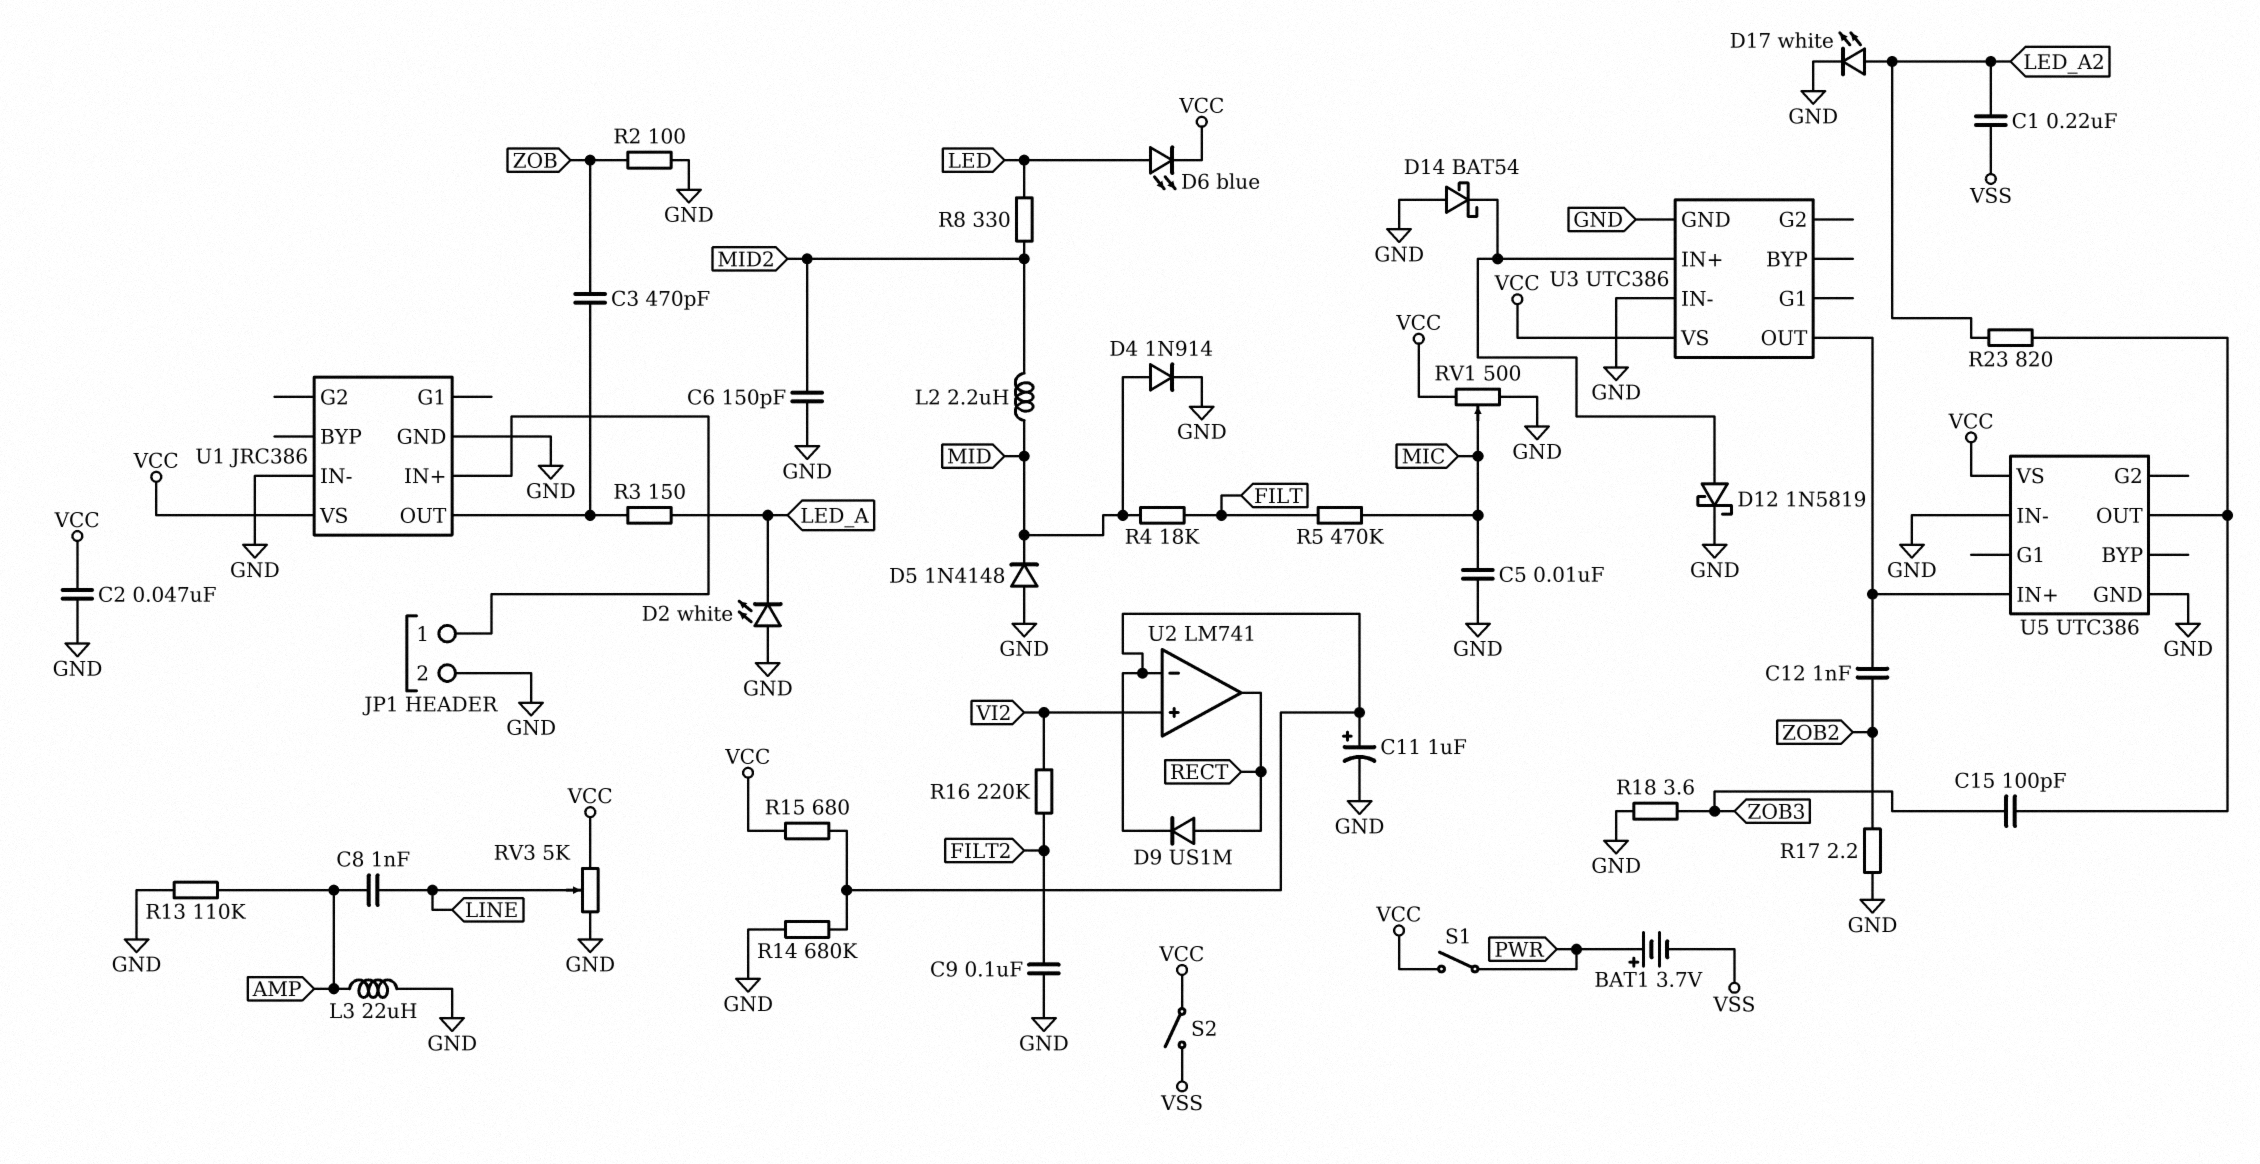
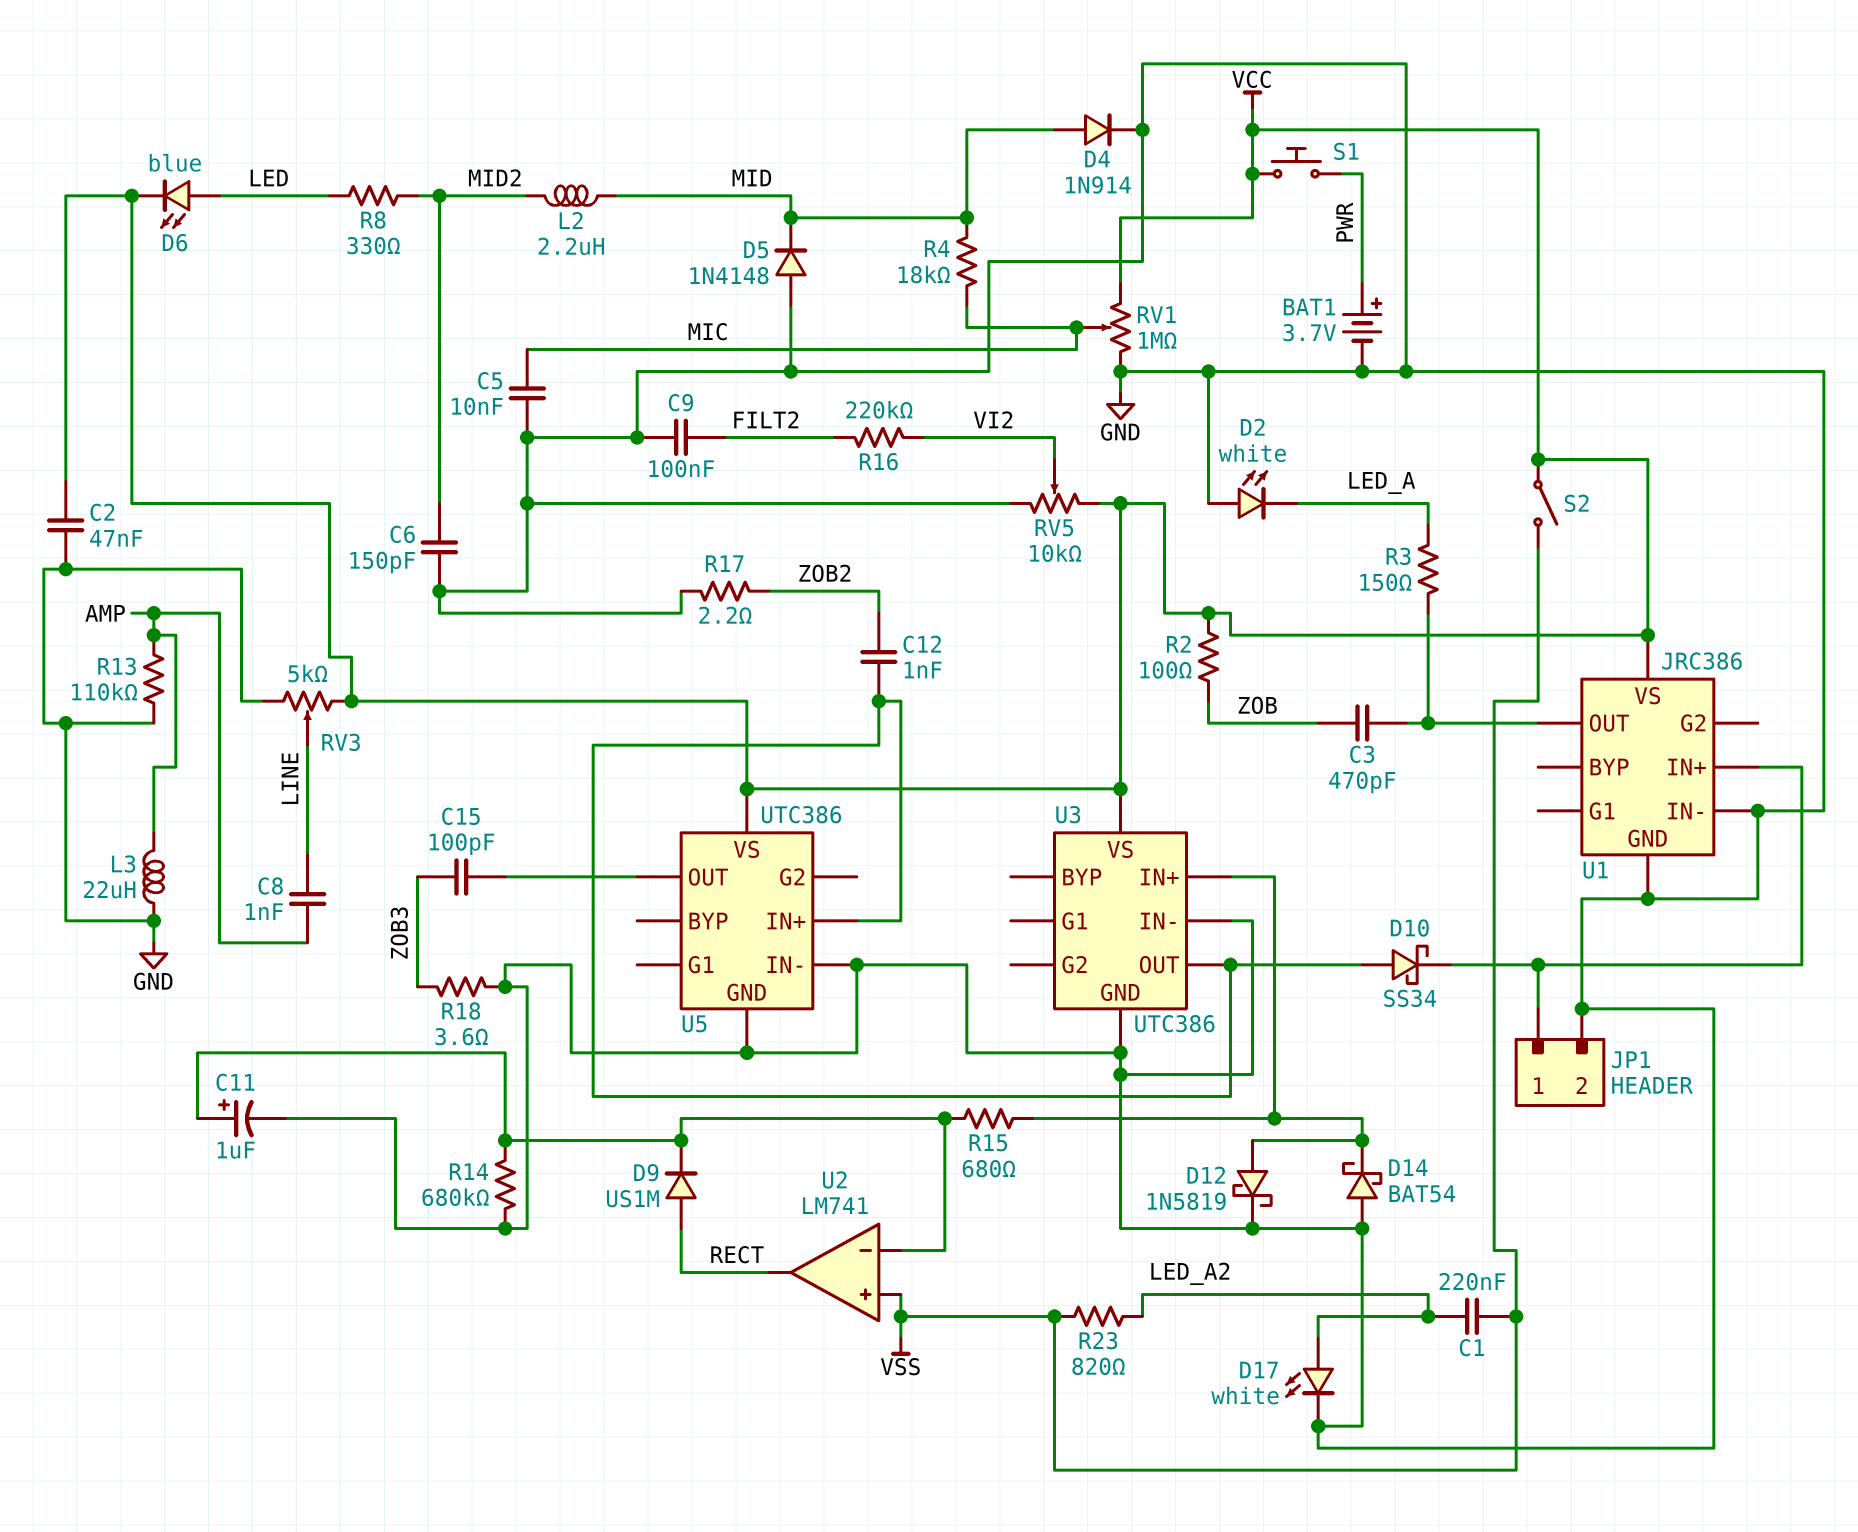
BAT1: 3.7V (plus PWR, minus VSS) -> 3.7V (plus PWR, minus GND)
D10: none -> schottky SS34 (A U3/OUT, K JP1/1)
R2: 100 (GND, ZOB) -> 100 (VCC, ZOB)
R4: 18k (FILT, MID) -> 18k (MIC, MID)
R5: 470k (FILT, MIC) -> none
R15: 680 (U2/in-, VCC) -> 680 (U2/in-, U3/IN+)
R23: 820 (LED_A2, U5/OUT) -> 820 (LED_A2, VSS)
RV1: 500 (GND, VCC, wiper MIC) -> 1M (GND, VCC, wiper MIC)
RV5: none -> 10k (GND, VCC, wiper VI2)
S1: switch (PWR, VCC) -> button (PWR, VCC)
U2 pin in+: VI2 -> VSS

